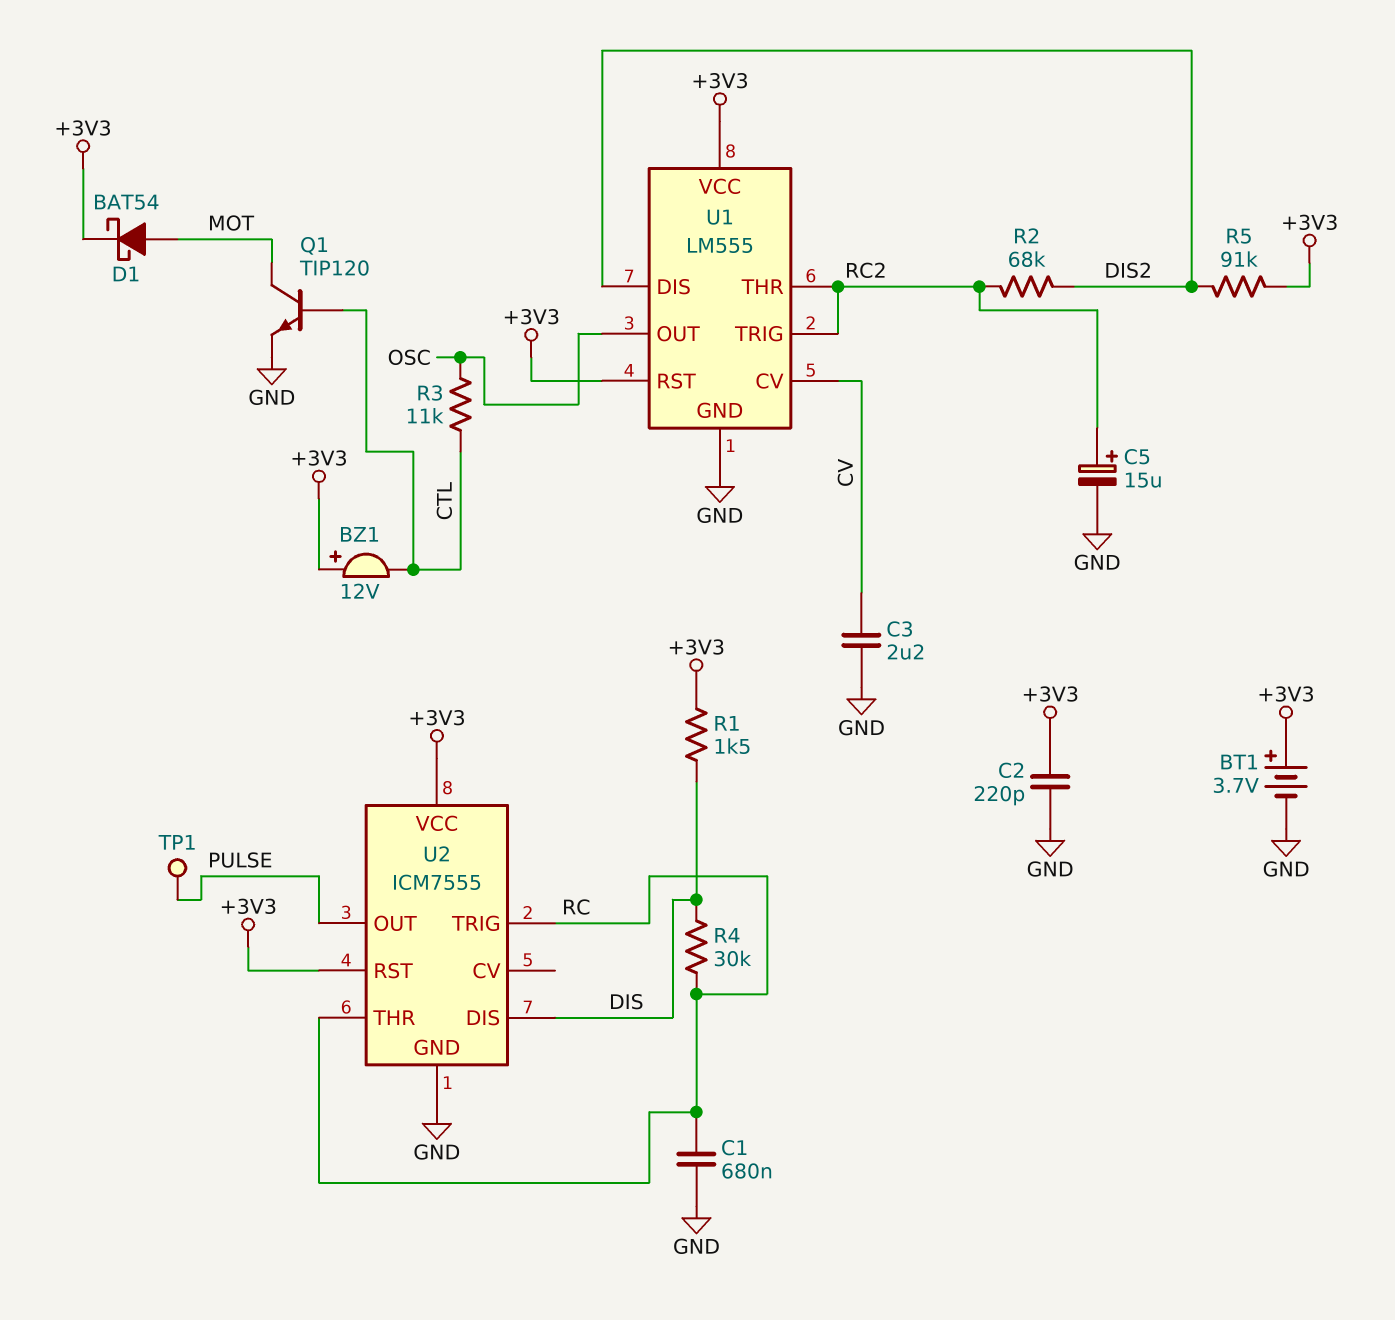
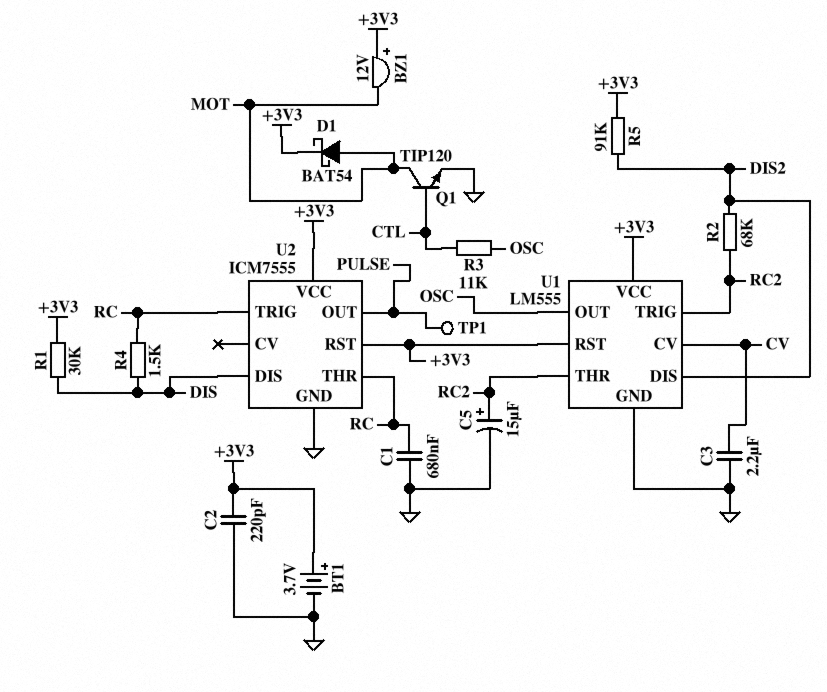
BZ1: buzzer 12V (plus +3V3, minus CTL) -> buzzer 12V (plus +3V3, minus MOT)
R1: 1.5k (+3V3, DIS) -> 30k (+3V3, DIS)
R4: 30k (DIS, RC) -> 1.5k (DIS, RC)

